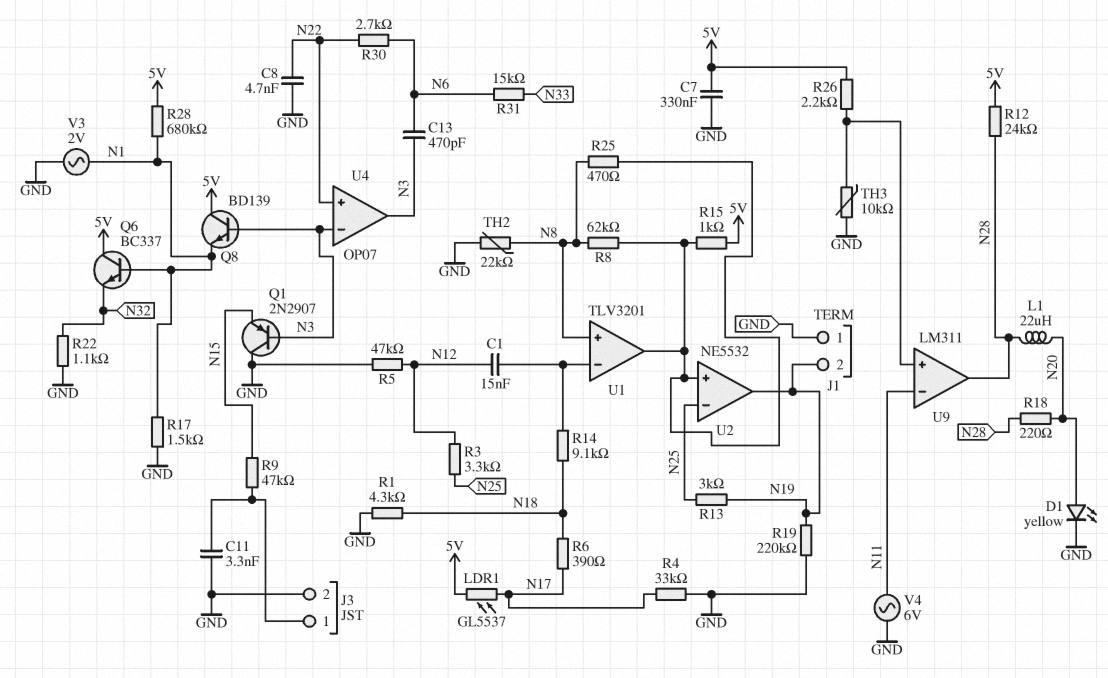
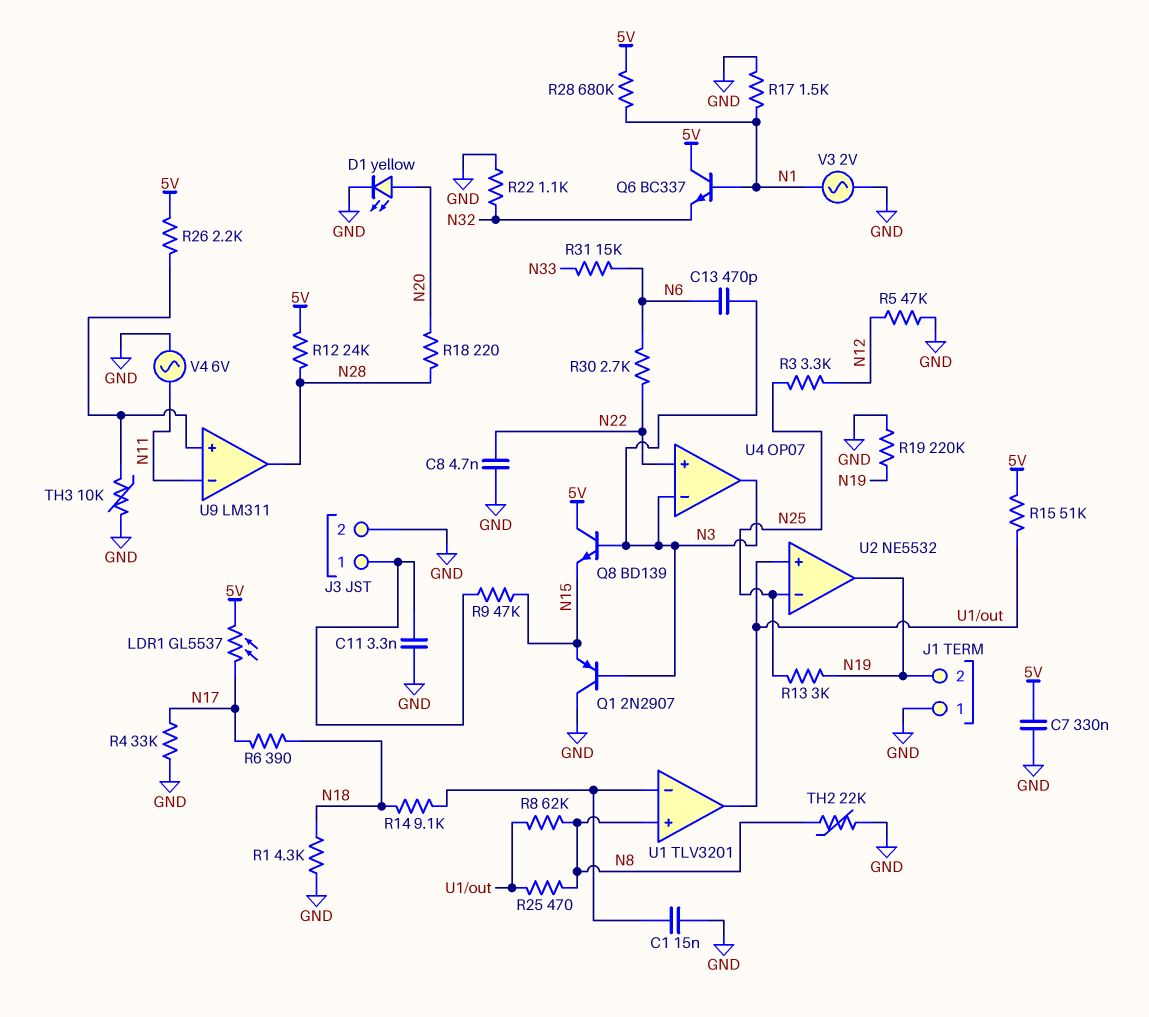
C1: 15nF (N12, U1/in-) -> 15nF (GND, U1/in-)
L1: 22uH (N20, N28) -> none
Q8: NPN BD139 (B N3, C 5V, E N1) -> NPN BD139 (B N3, C 5V, E N15)
R15: 1k (5V, U1/out) -> 51k (5V, U1/out)

